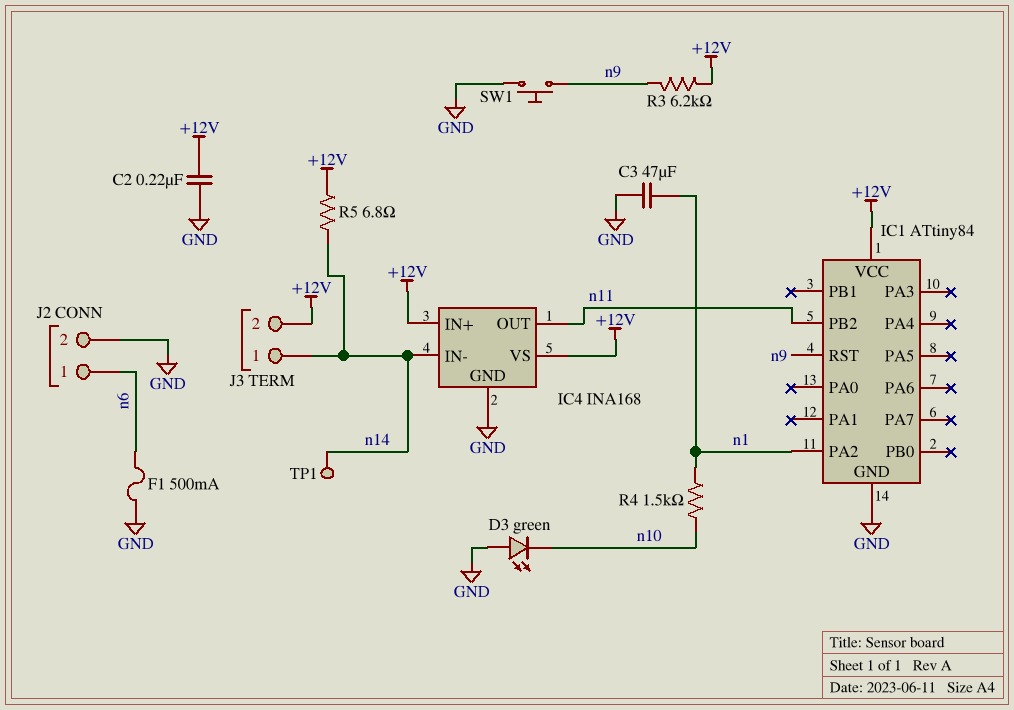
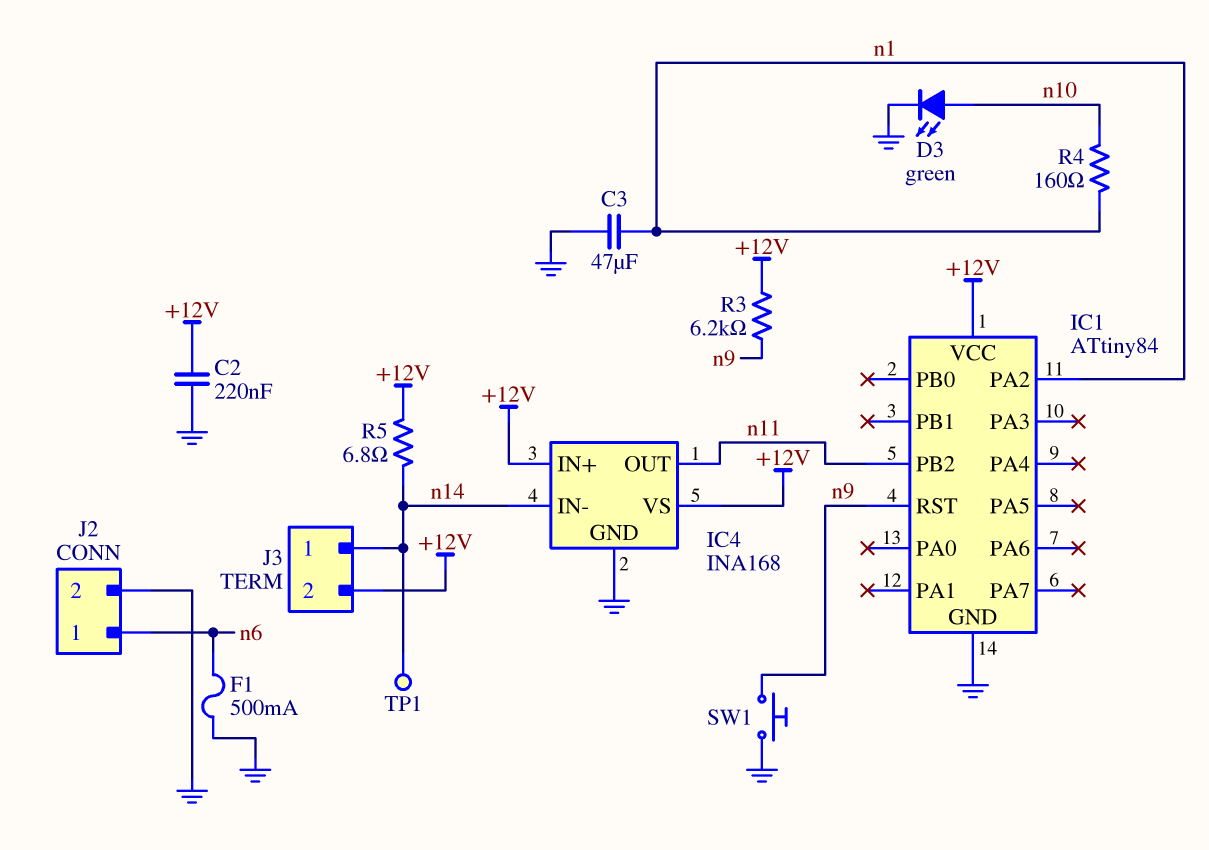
D3: LED green (A GND, K n10) -> LED green (A n10, K GND)
R4: 1.5k (n1, n10) -> 160 (n1, n10)

